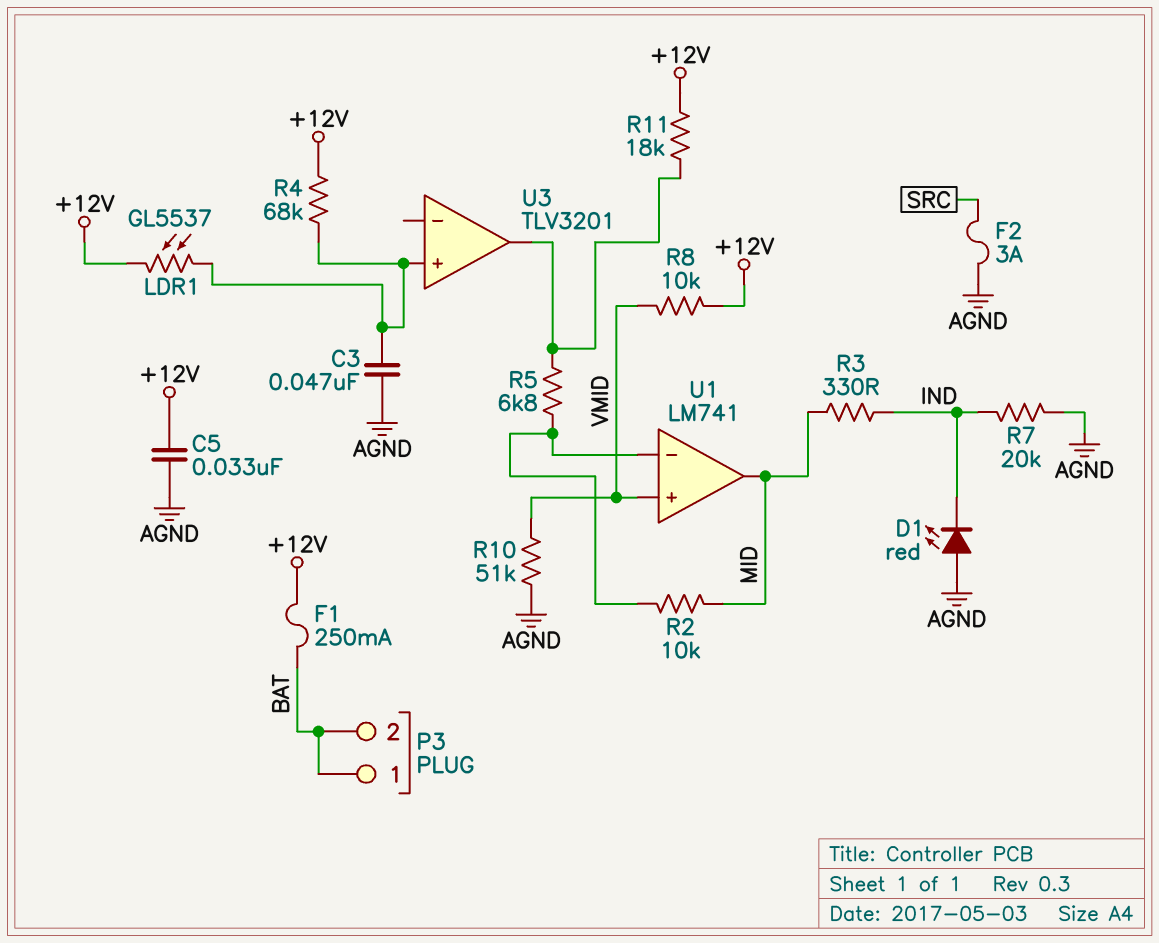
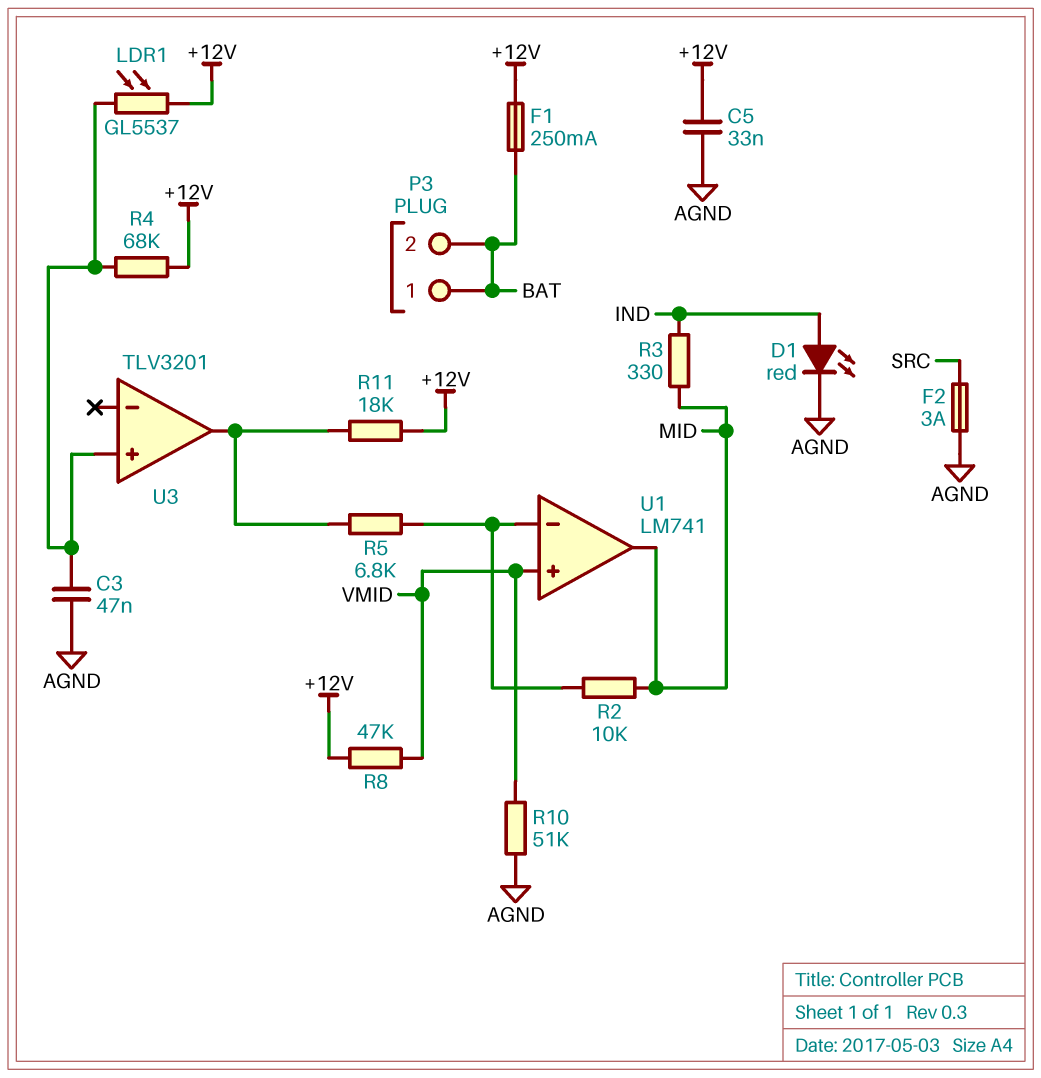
D1: LED red (A AGND, K IND) -> LED red (A IND, K AGND)
R7: 20k (AGND, IND) -> none
R8: 10k (+12V, VMID) -> 47k (+12V, VMID)

